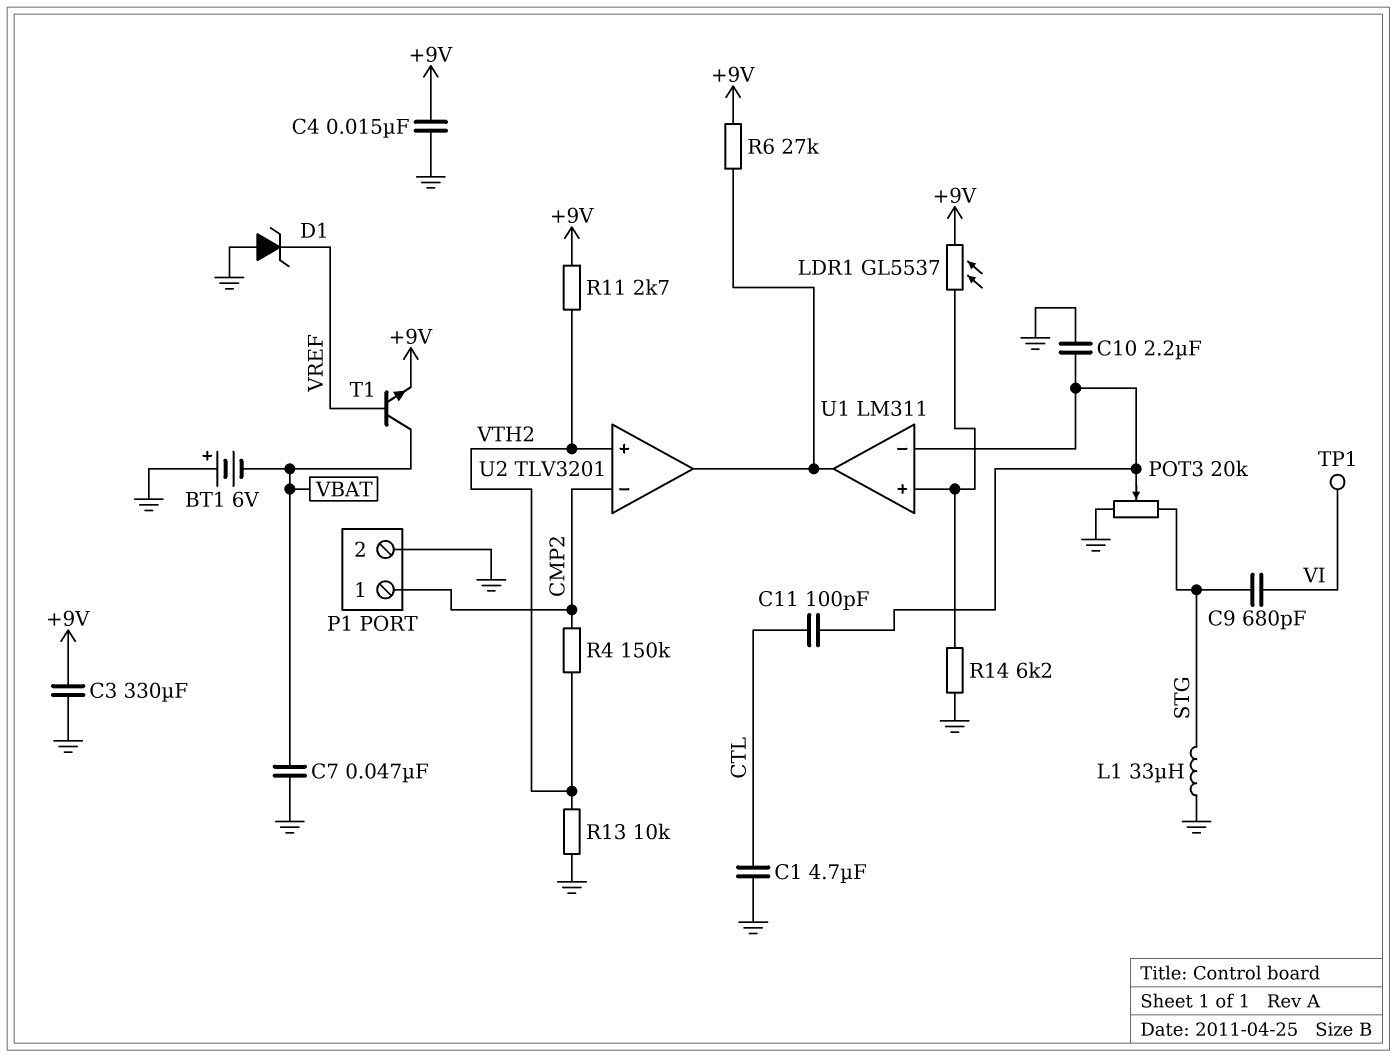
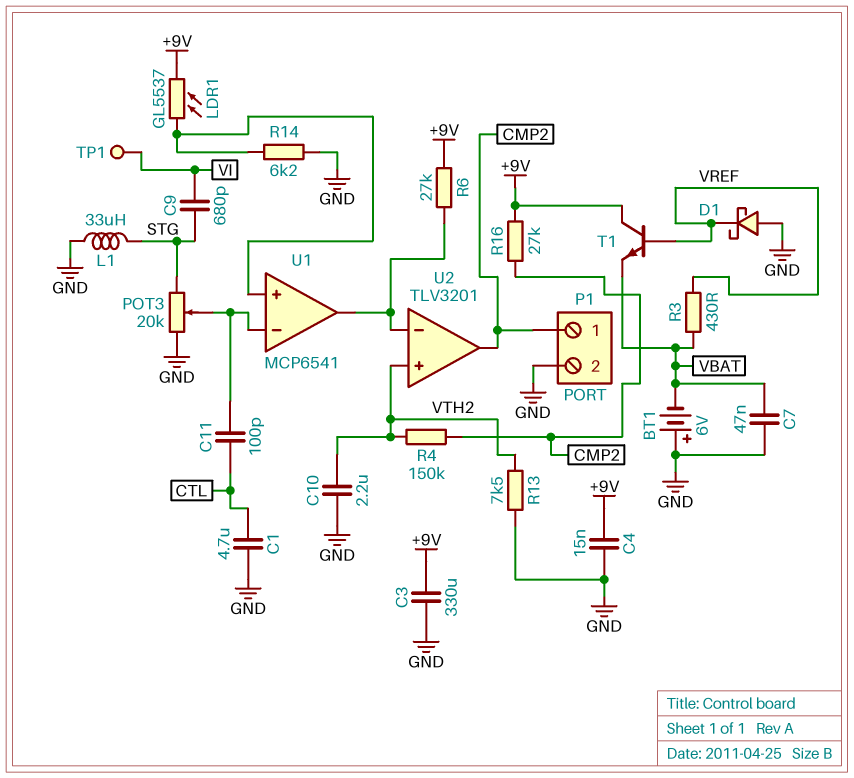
C10: 2.2uF (GND, U1/in-) -> 2.2uF (GND, VTH2)
D1: zener (A GND, K VREF) -> schottky (A GND, K VREF)
R3: none -> 430 (VBAT, VREF)
R11: 2.7k (+9V, VTH2) -> none
R13: 10k (GND, VTH2) -> 7.5k (GND, VTH2)
R16: none -> 27k (+9V, CMP2)
T1: NPN (B VREF, C VBAT, E +9V) -> NPN (B VREF, C +9V, E VBAT)
U1: LM311 -> MCP6541
U2 pin in-: CMP2 -> U1/out
U2 pin out: U1/out -> CMP2

